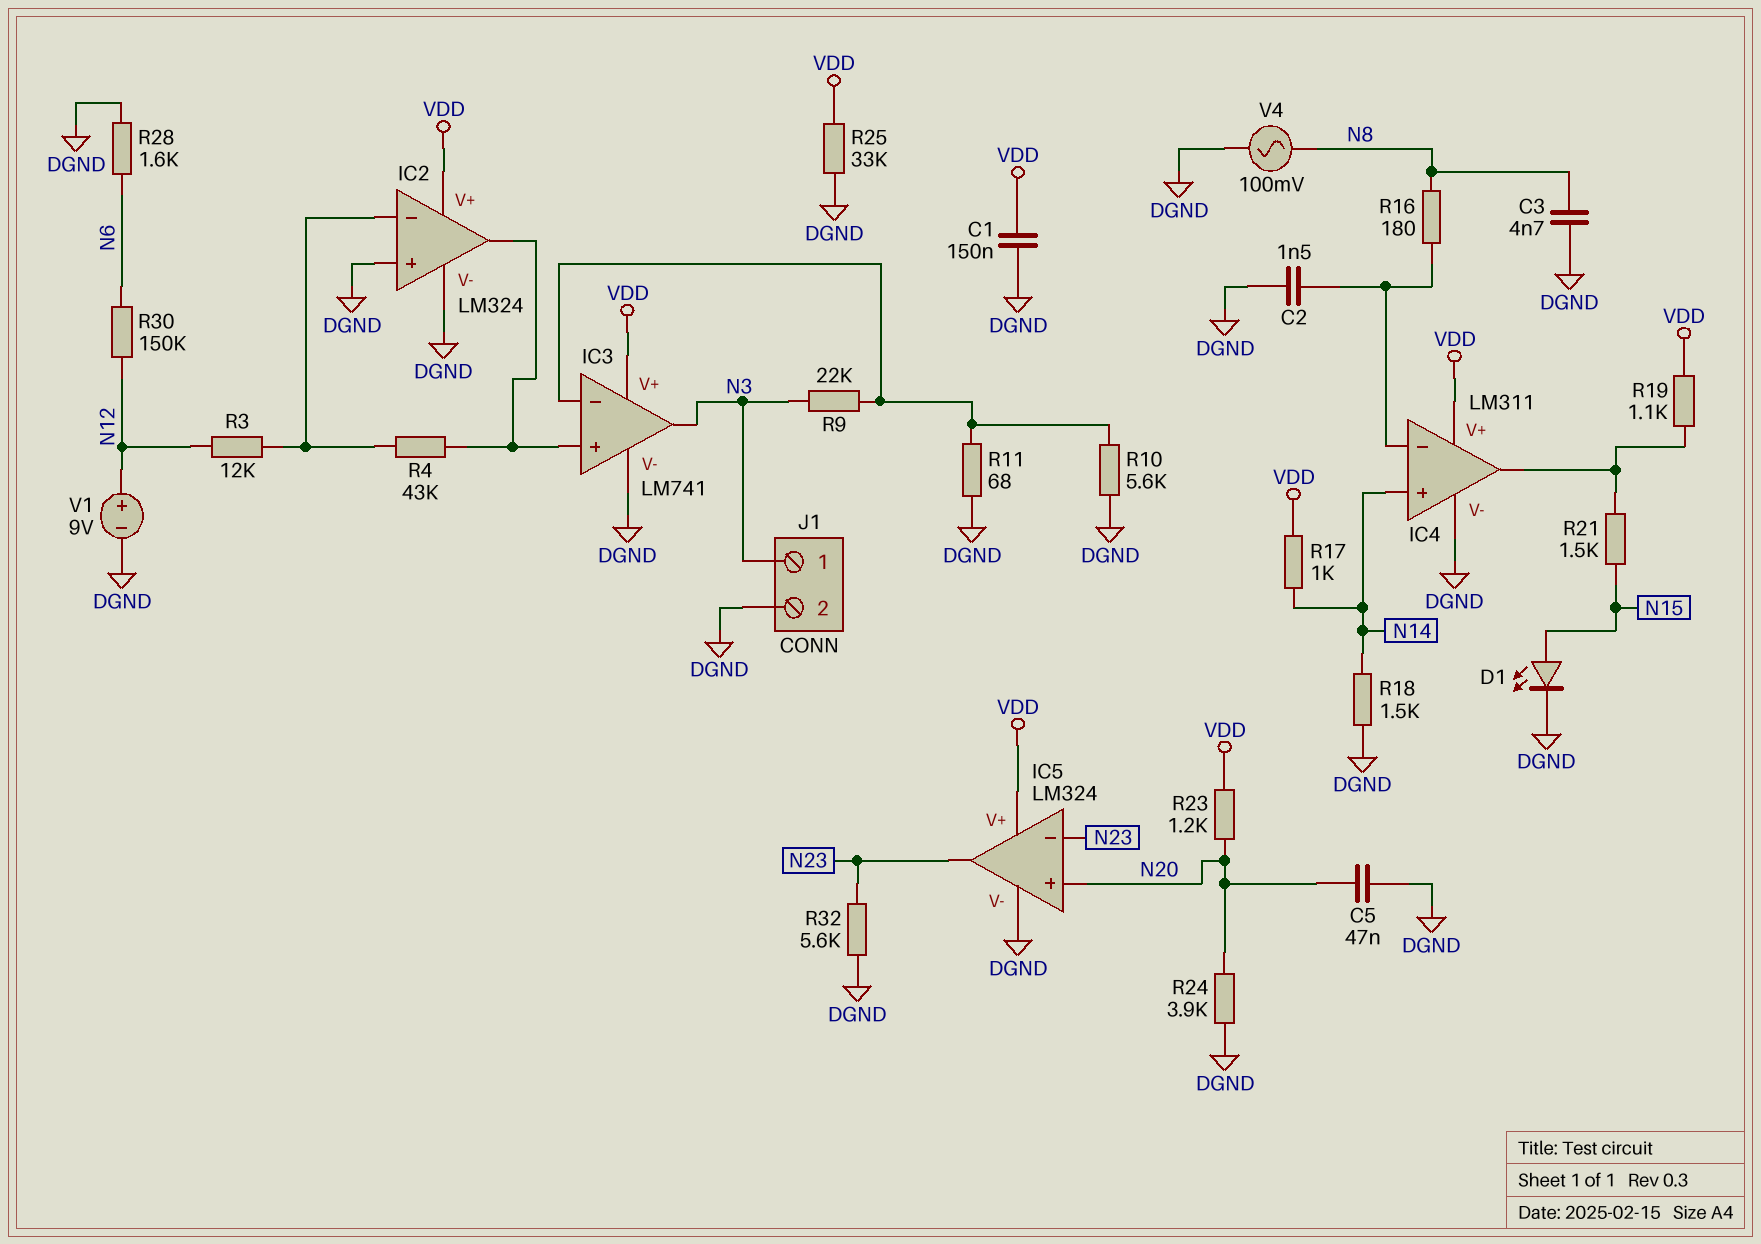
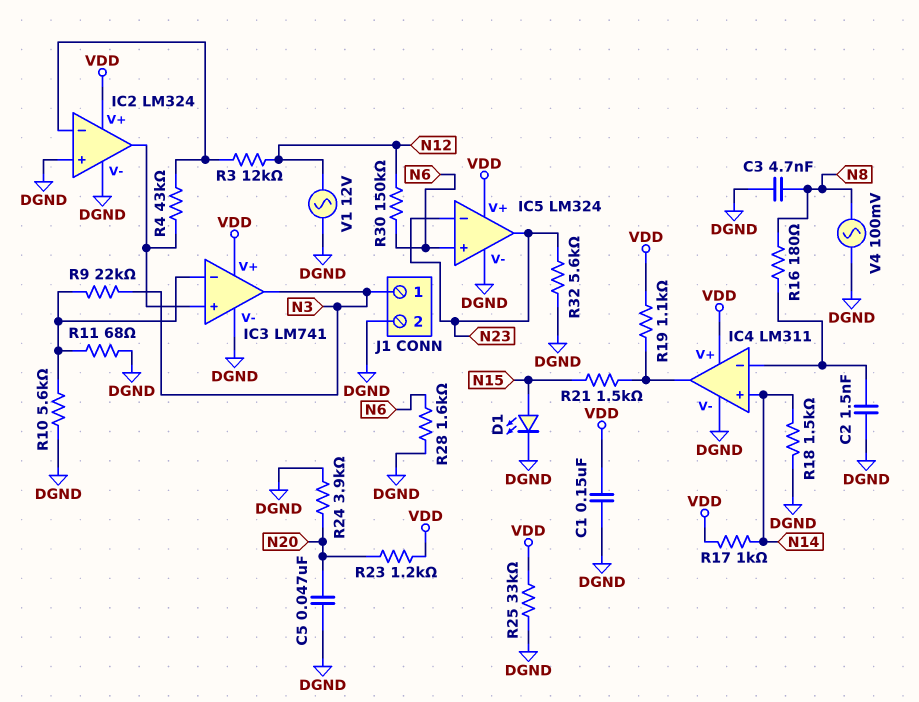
IC5 pin in+: N20 -> N6
V1: 9V (plus N12, minus DGND) -> AC 12V (DGND, N12)

